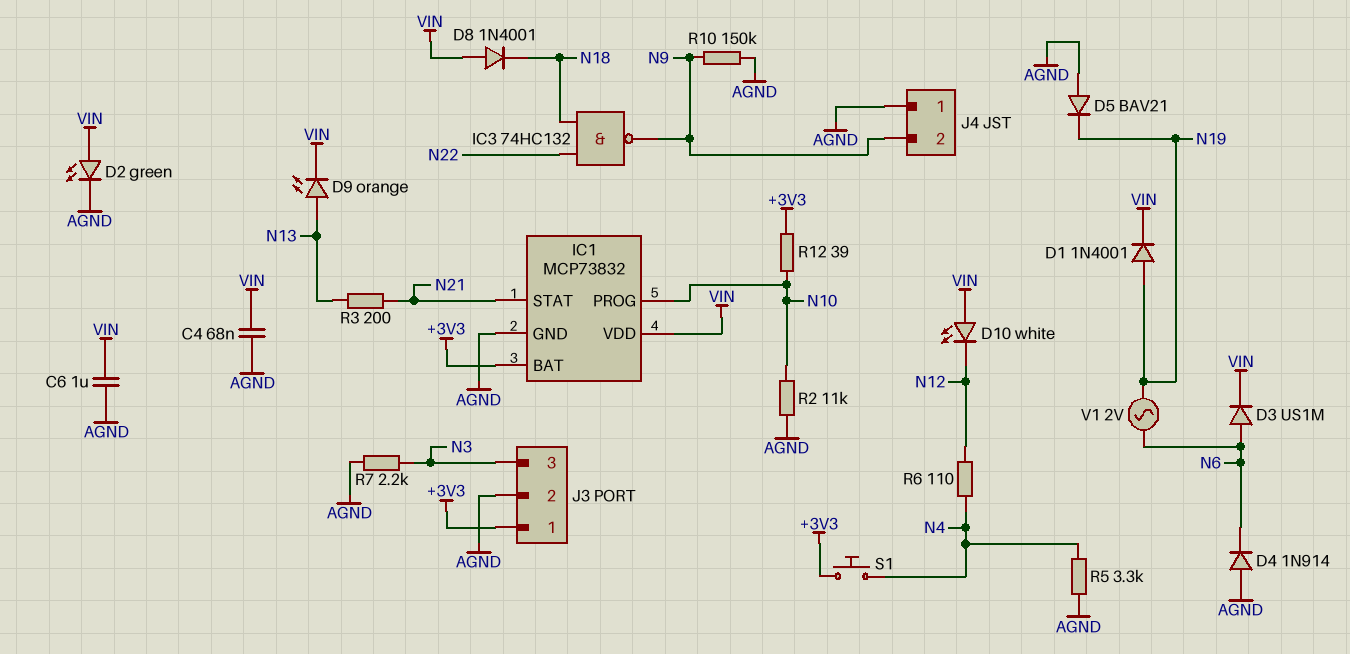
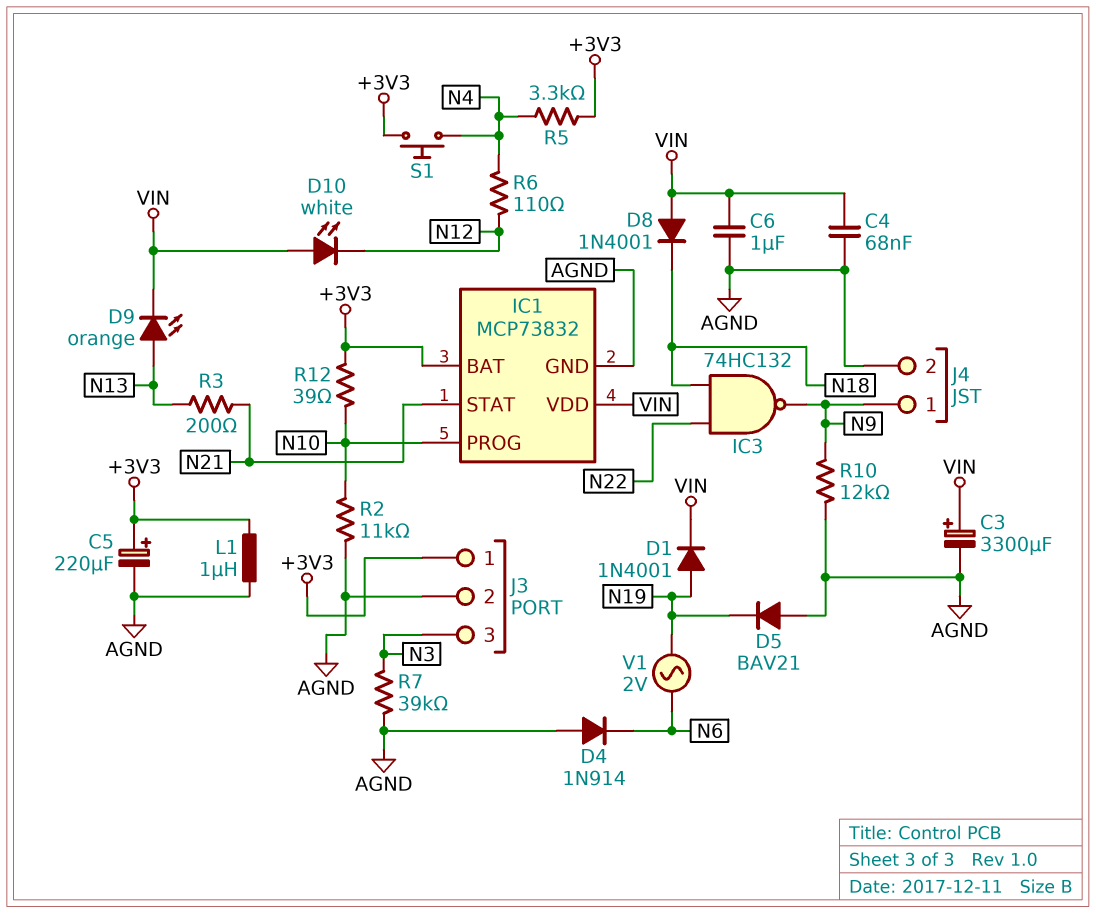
C3: none -> 3300uF (plus VIN, minus AGND)
C5: none -> 220uF (plus +3V3, minus AGND)
D2: LED green (A VIN, K AGND) -> none
D3: diode US1M (A N6, K VIN) -> none
J4 pin 1: AGND -> N9
J4 pin 2: N9 -> AGND
L1: none -> 1uH (+3V3, AGND)
R5: 3.3k (AGND, N4) -> 3.3k (+3V3, N4)
R7: 2.2k (AGND, N3) -> 39k (AGND, N3)
R10: 150k (AGND, N9) -> 12k (AGND, N9)

